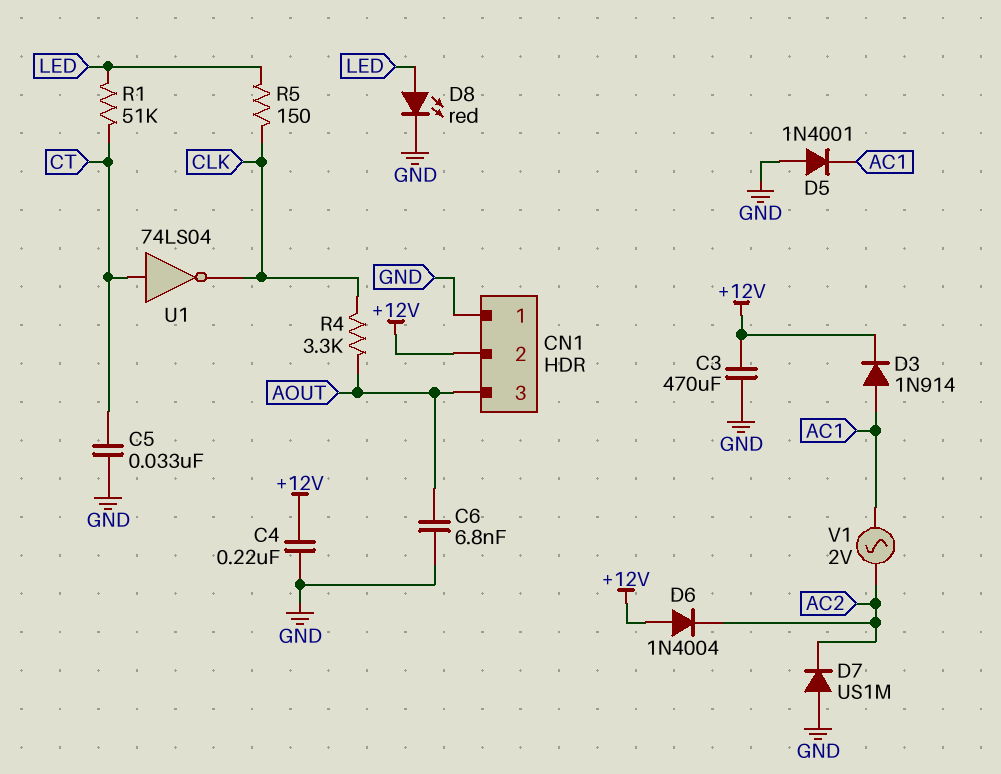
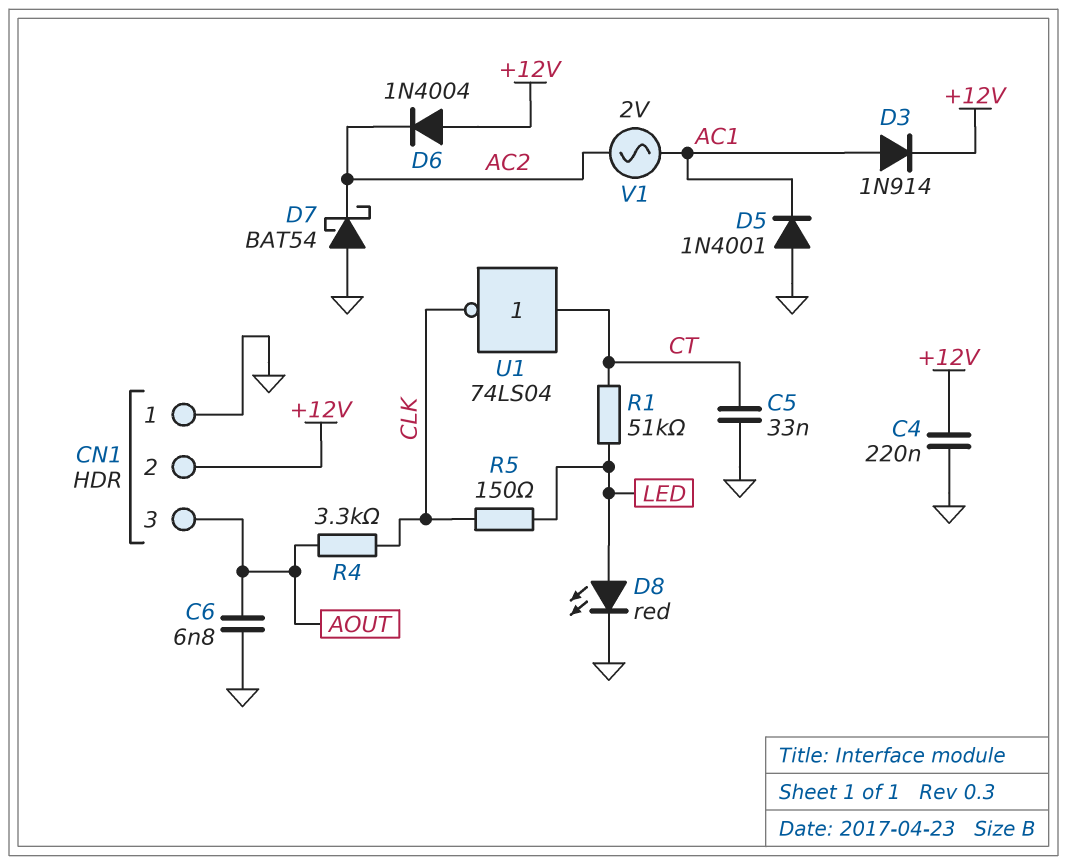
C3: 470uF (+12V, GND) -> none
D7: diode US1M (A GND, K AC2) -> schottky BAT54 (A GND, K AC2)

